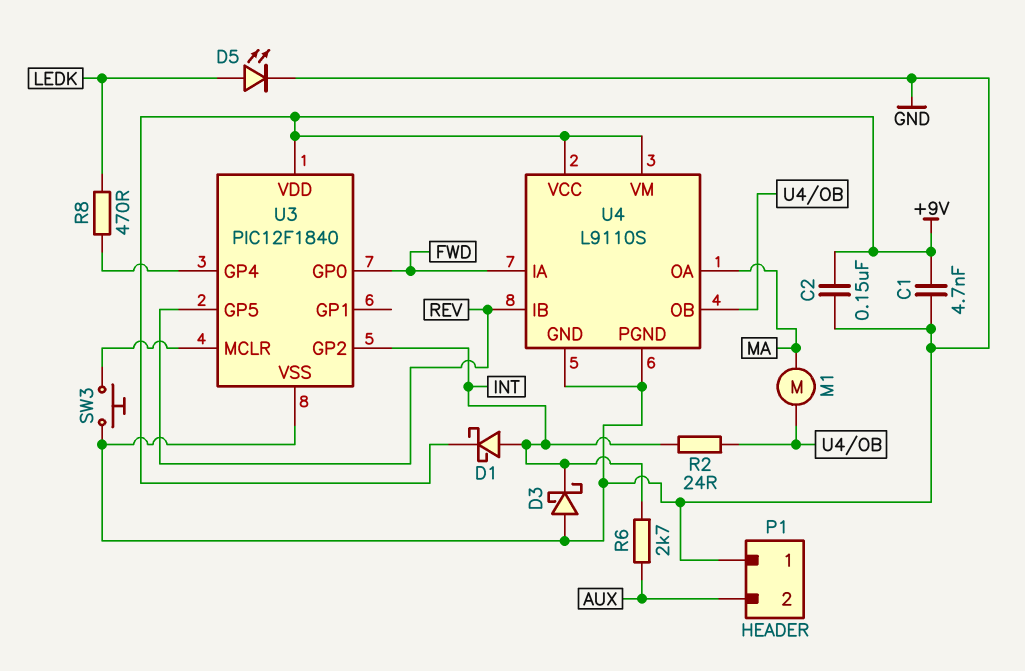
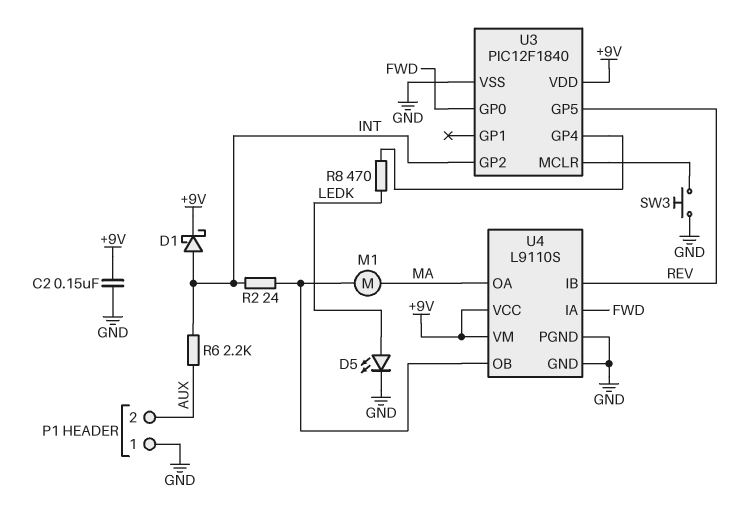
C1: 4.7nF (+9V, GND) -> none
D3: schottky (A GND, K INT) -> none
R6: 2.7k (AUX, INT) -> 2.2k (AUX, INT)

